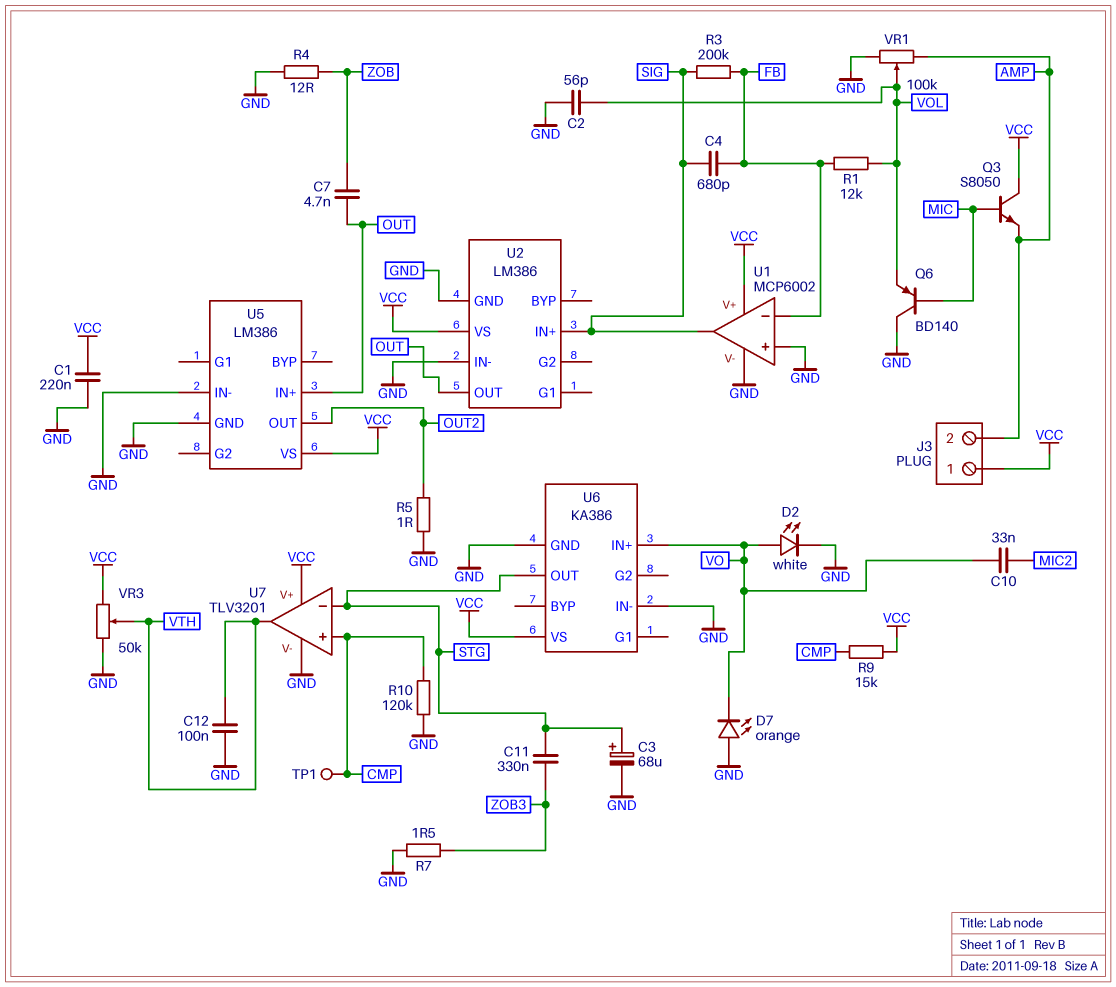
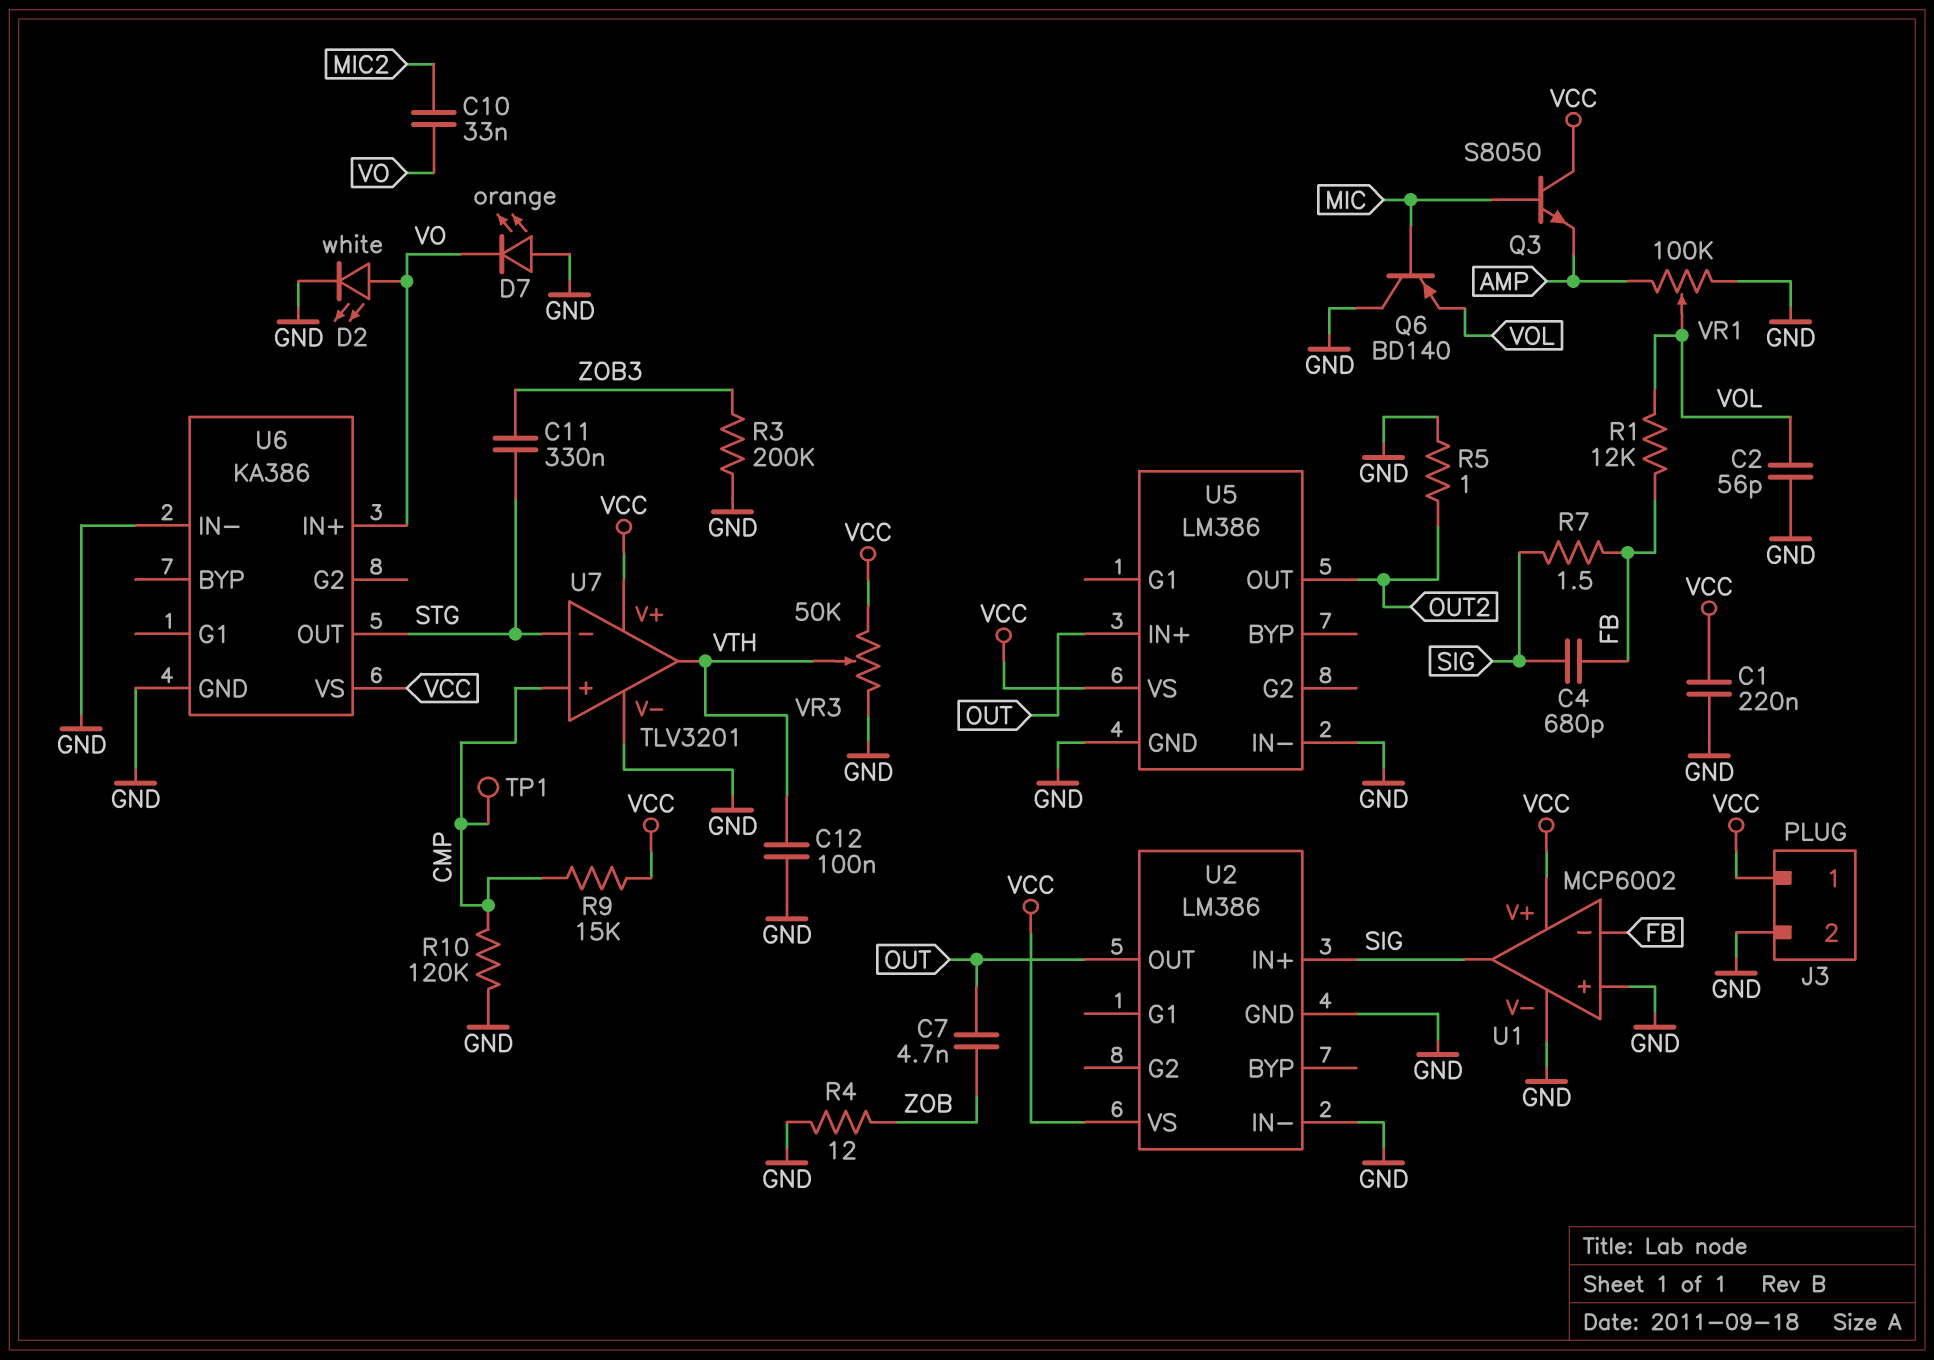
C3: 68uF (plus STG, minus GND) -> none
J3 pin 2: AMP -> GND
R3: 200k (FB, SIG) -> 200k (GND, ZOB3)
R7: 1.5 (GND, ZOB3) -> 1.5 (FB, SIG)

